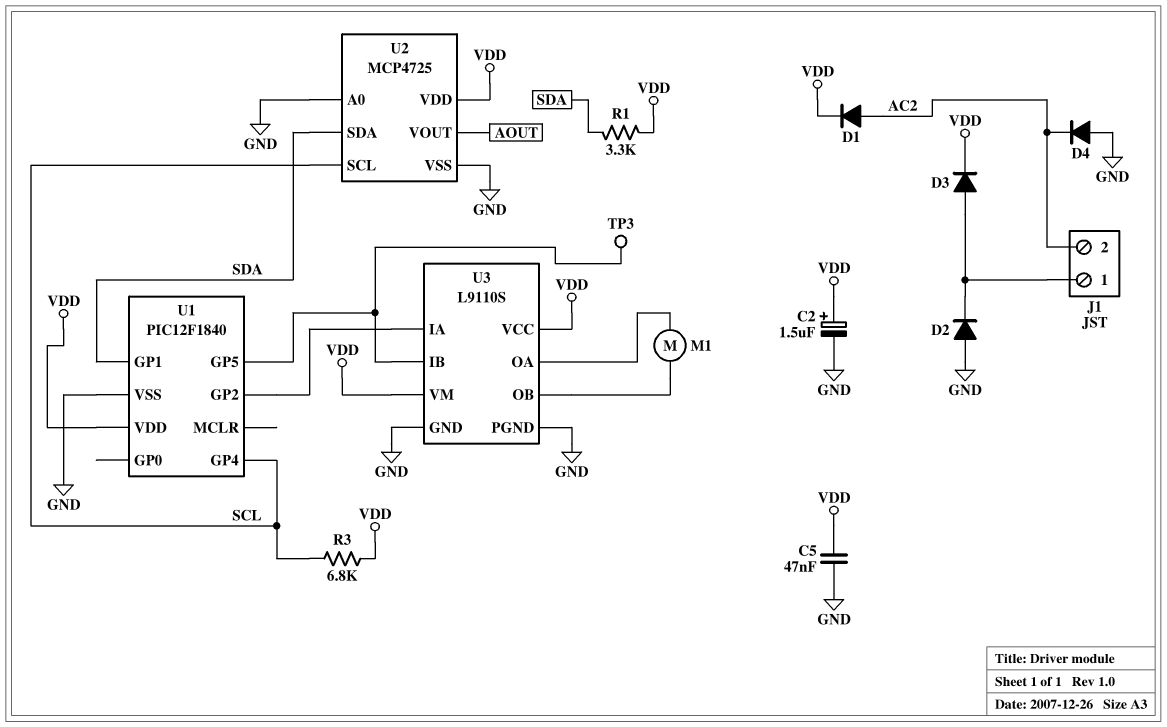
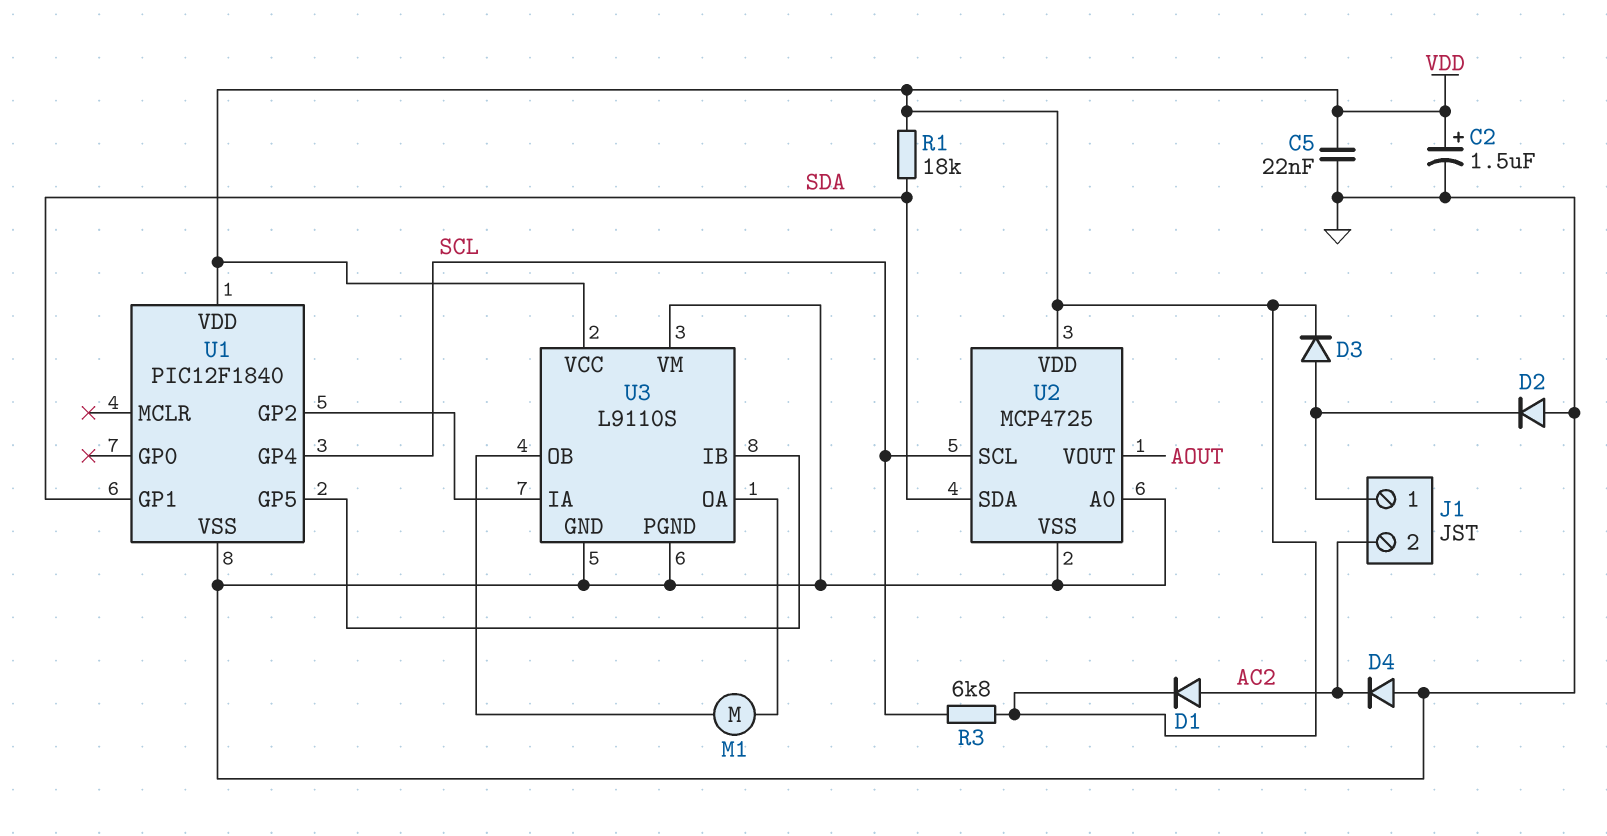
C5: 47nF (GND, VDD) -> 22nF (GND, VDD)
R1: 3.3k (SDA, VDD) -> 18k (SDA, VDD)
TP3: test point (U1/GP5) -> none
U3 pin VM: VDD -> GND

